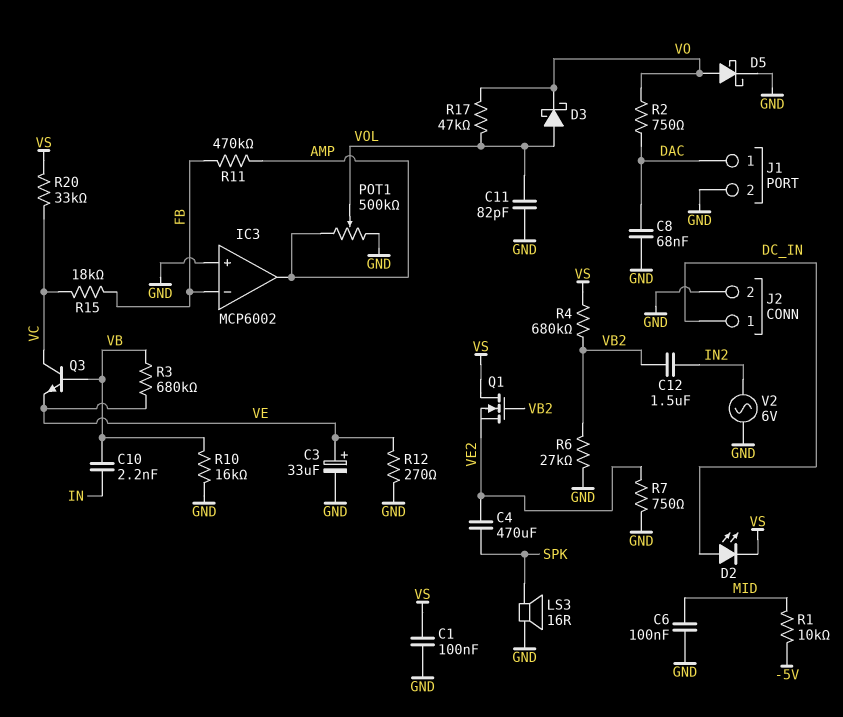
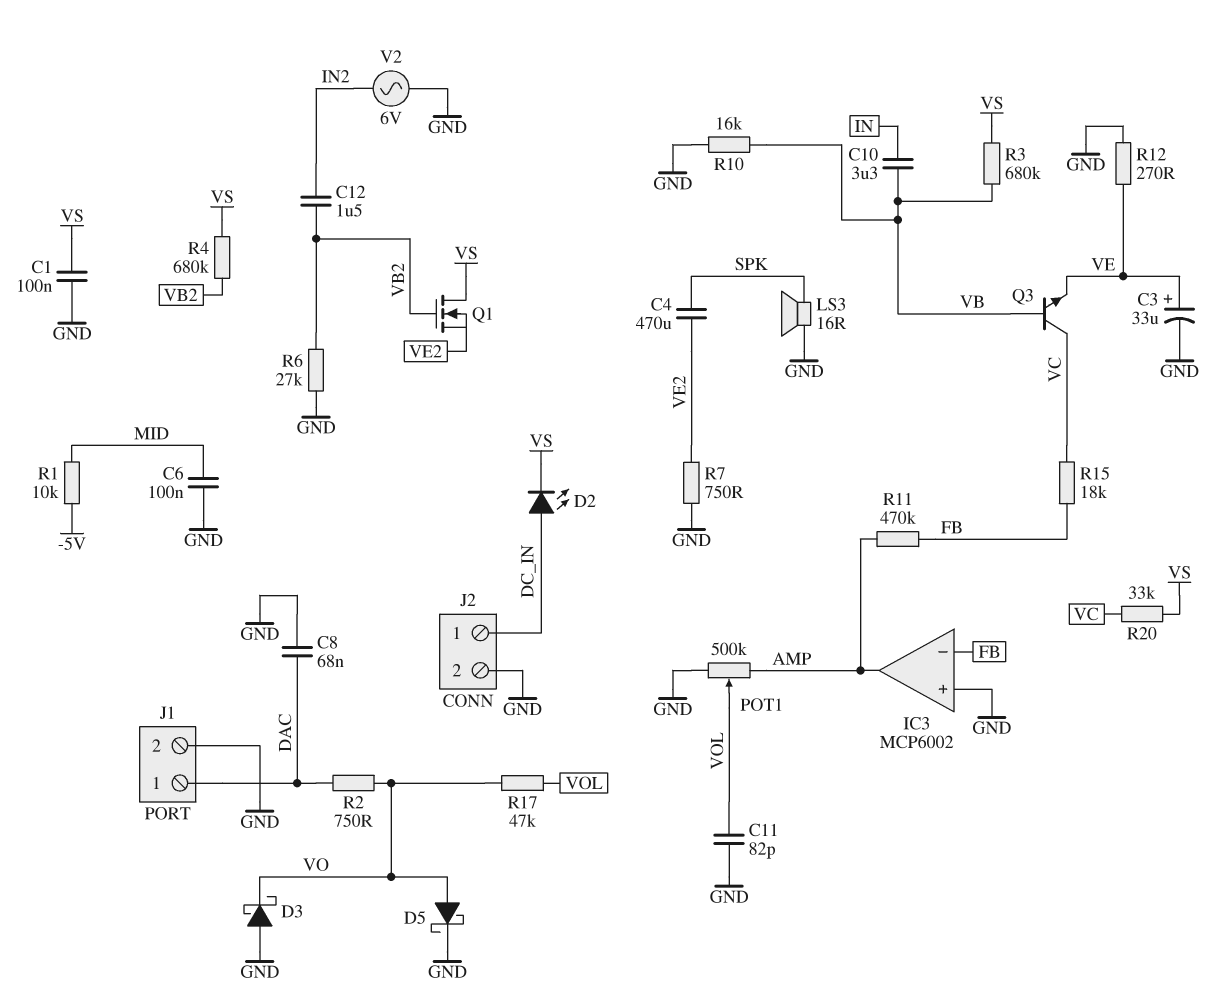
C10: 2.2nF (IN, VB) -> 3.3uF (IN, VB)
D3: schottky (A VOL, K VO) -> schottky (A GND, K VO)
R3: 680k (VB, VE) -> 680k (VB, VS)

